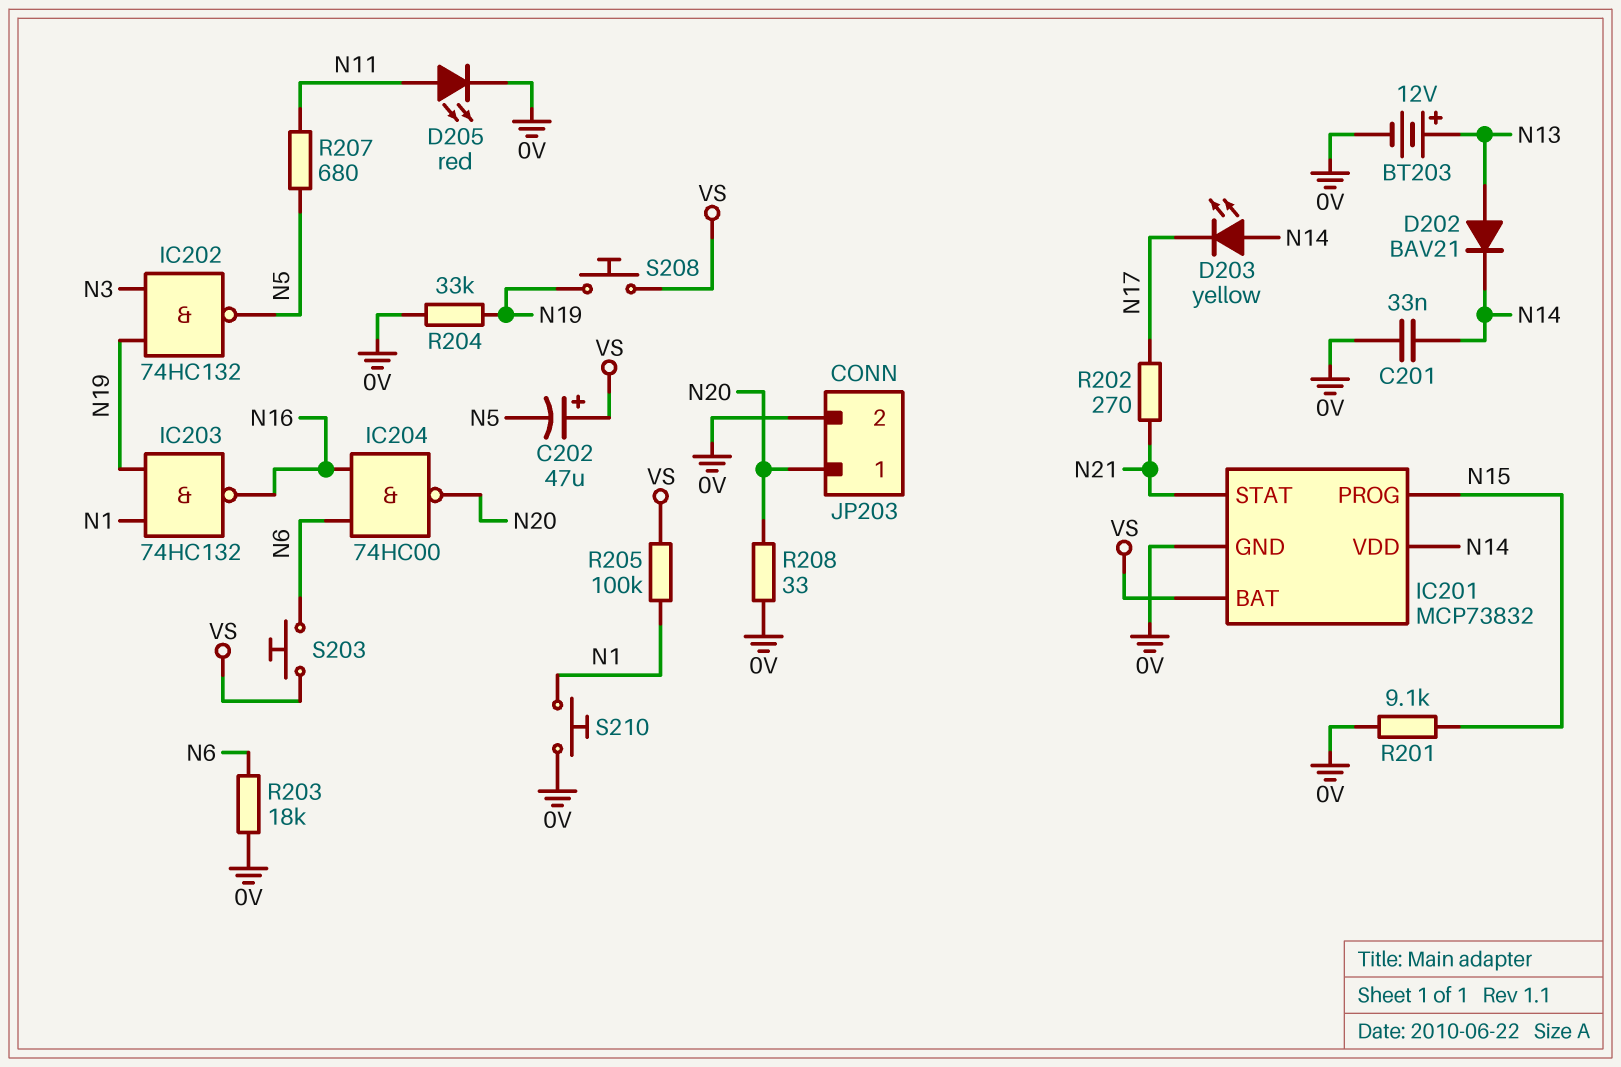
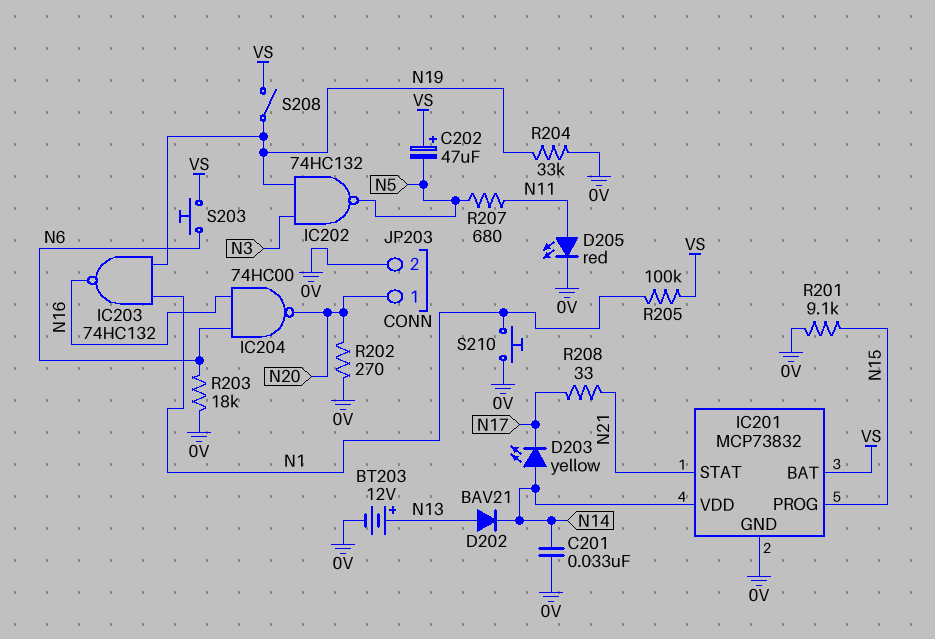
R202: 270 (N17, N21) -> 270 (0V, N20)
R208: 33 (0V, N20) -> 33 (N17, N21)
S208: button (N19, VS) -> switch (N19, VS)

